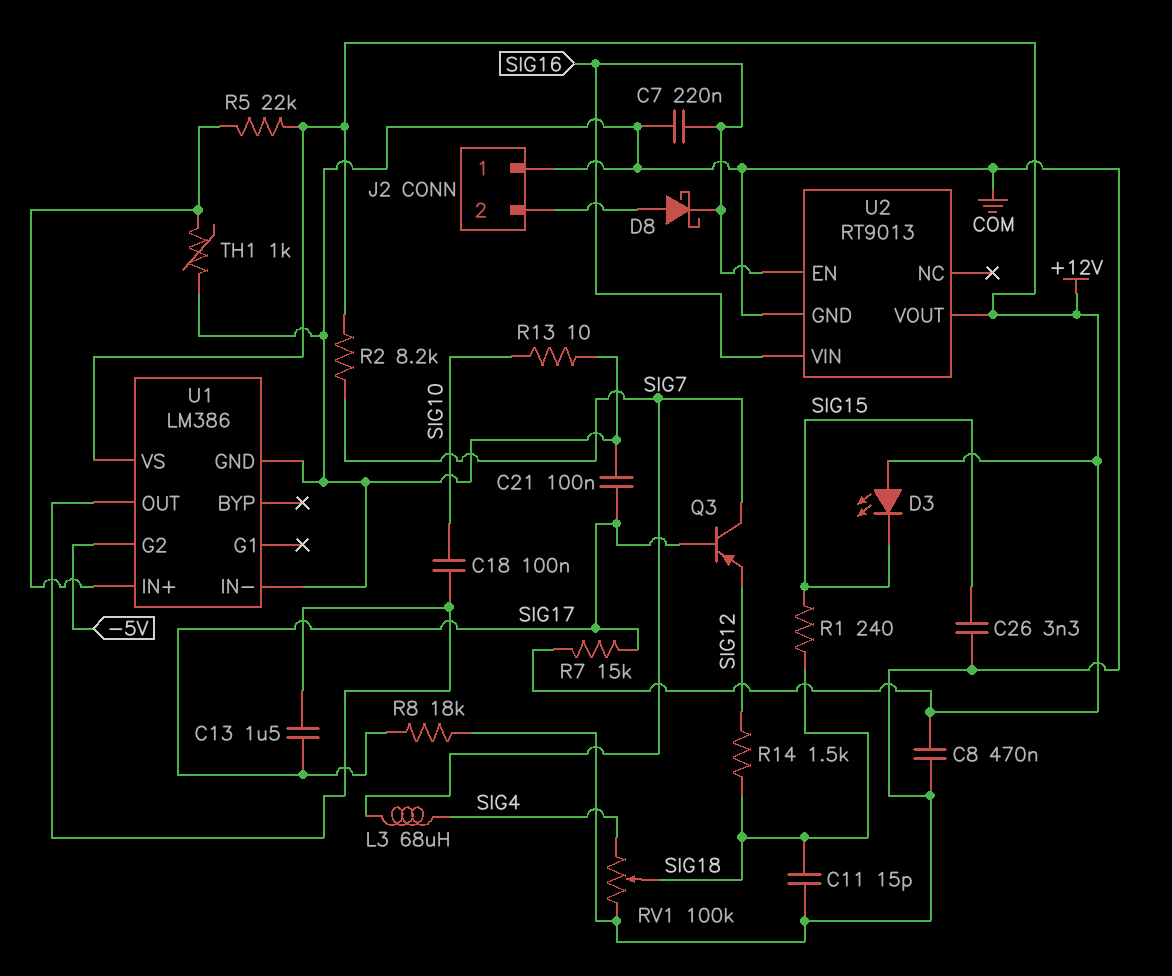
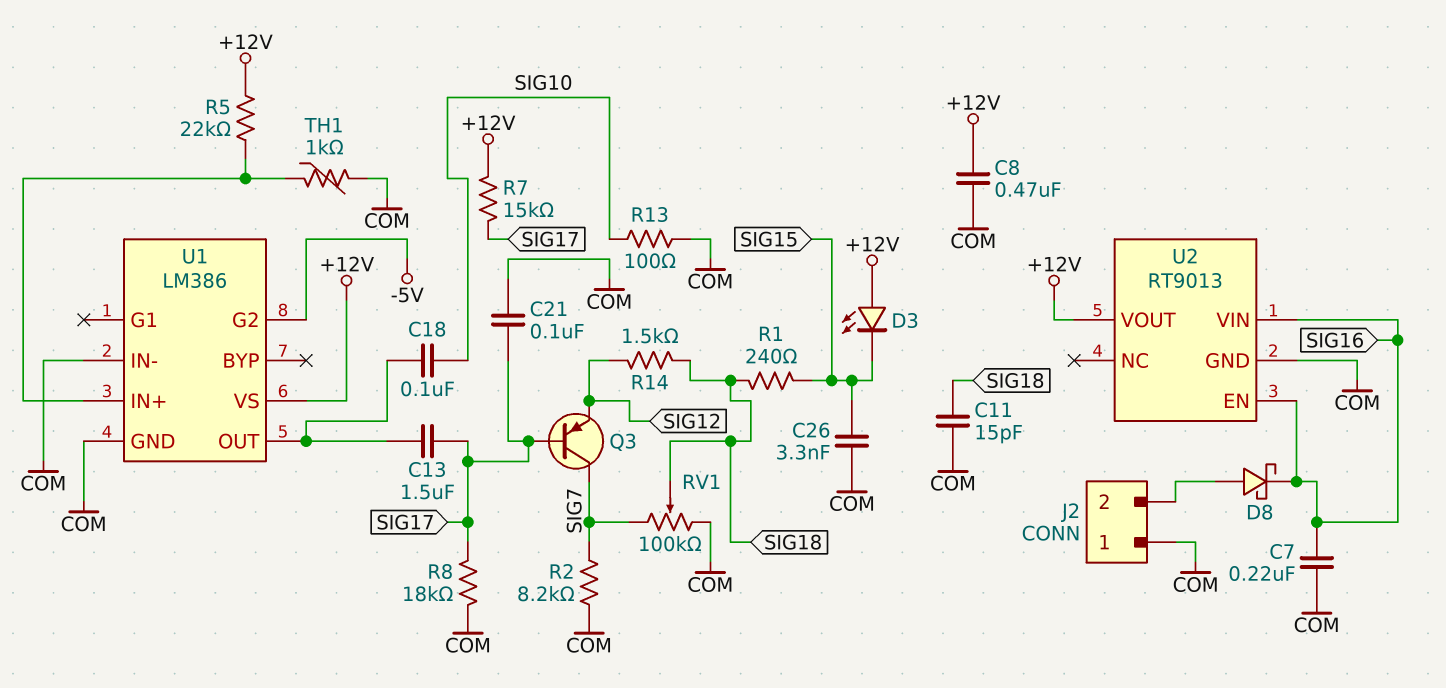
L3: 68uH (SIG4, SIG7) -> none
R2: 8.2k (+12V, SIG7) -> 8.2k (COM, SIG7)
R13: 10 (COM, SIG10) -> 100 (COM, SIG10)
RV1: 100k (COM, SIG4, wiper SIG18) -> 100k (COM, SIG7, wiper SIG18)

